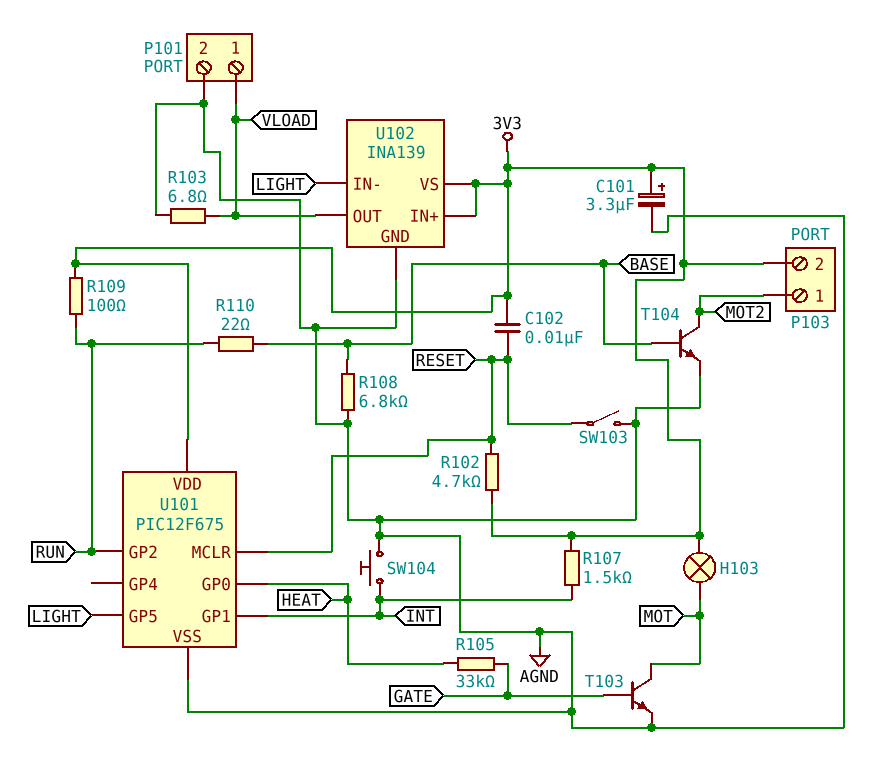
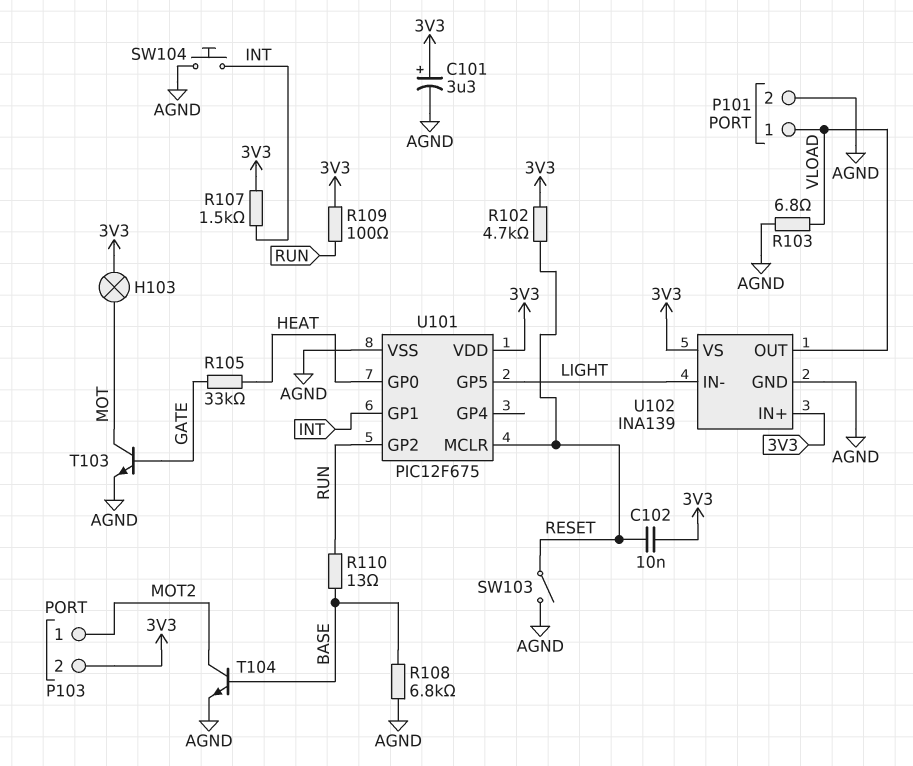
R110: 22 (BASE, RUN) -> 13 (BASE, RUN)

